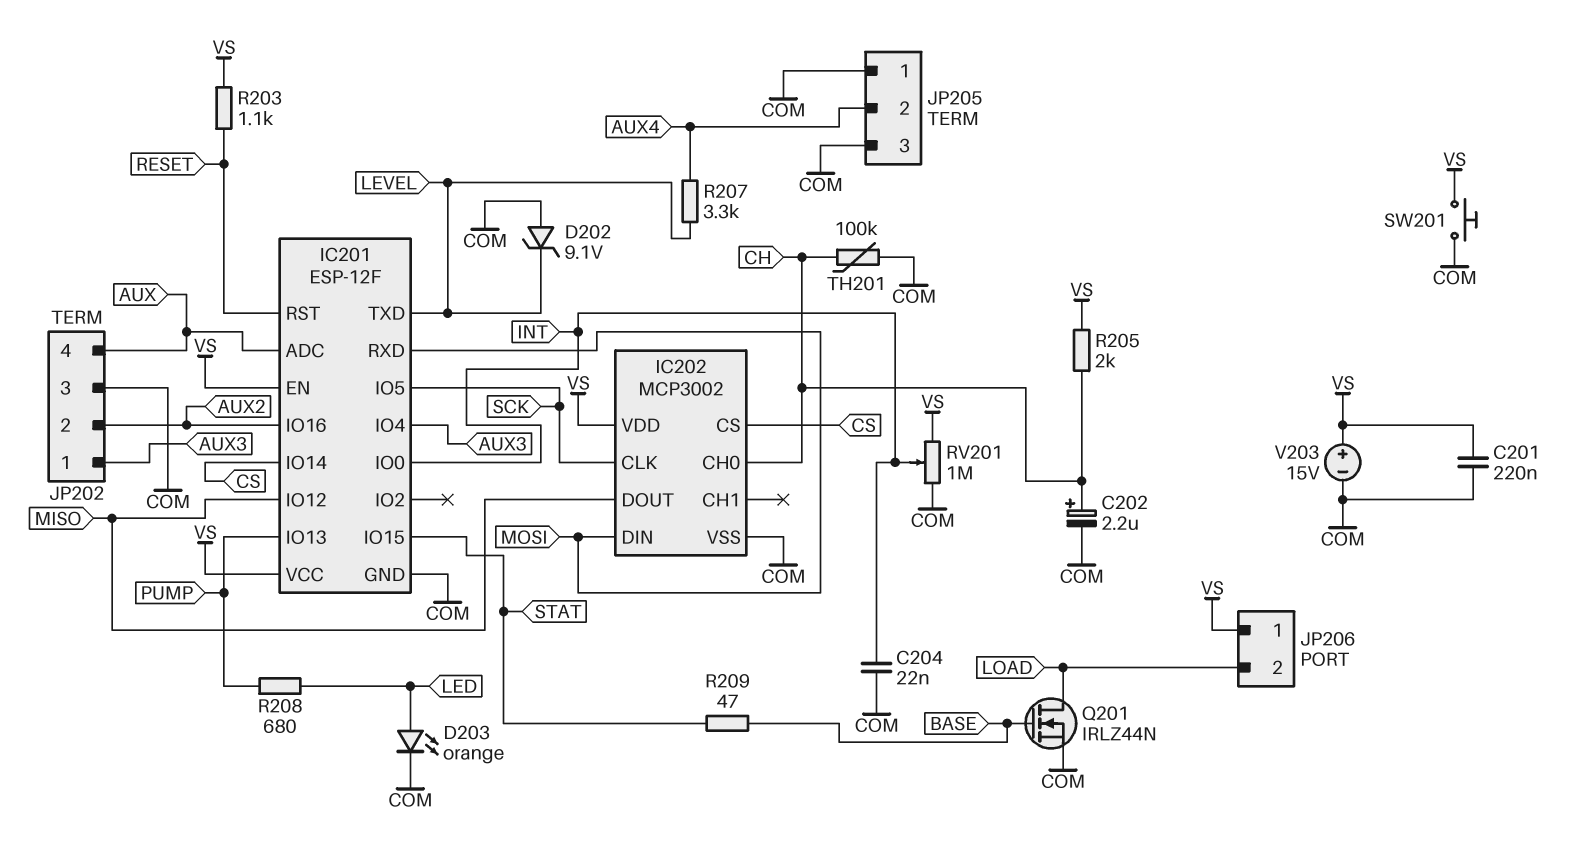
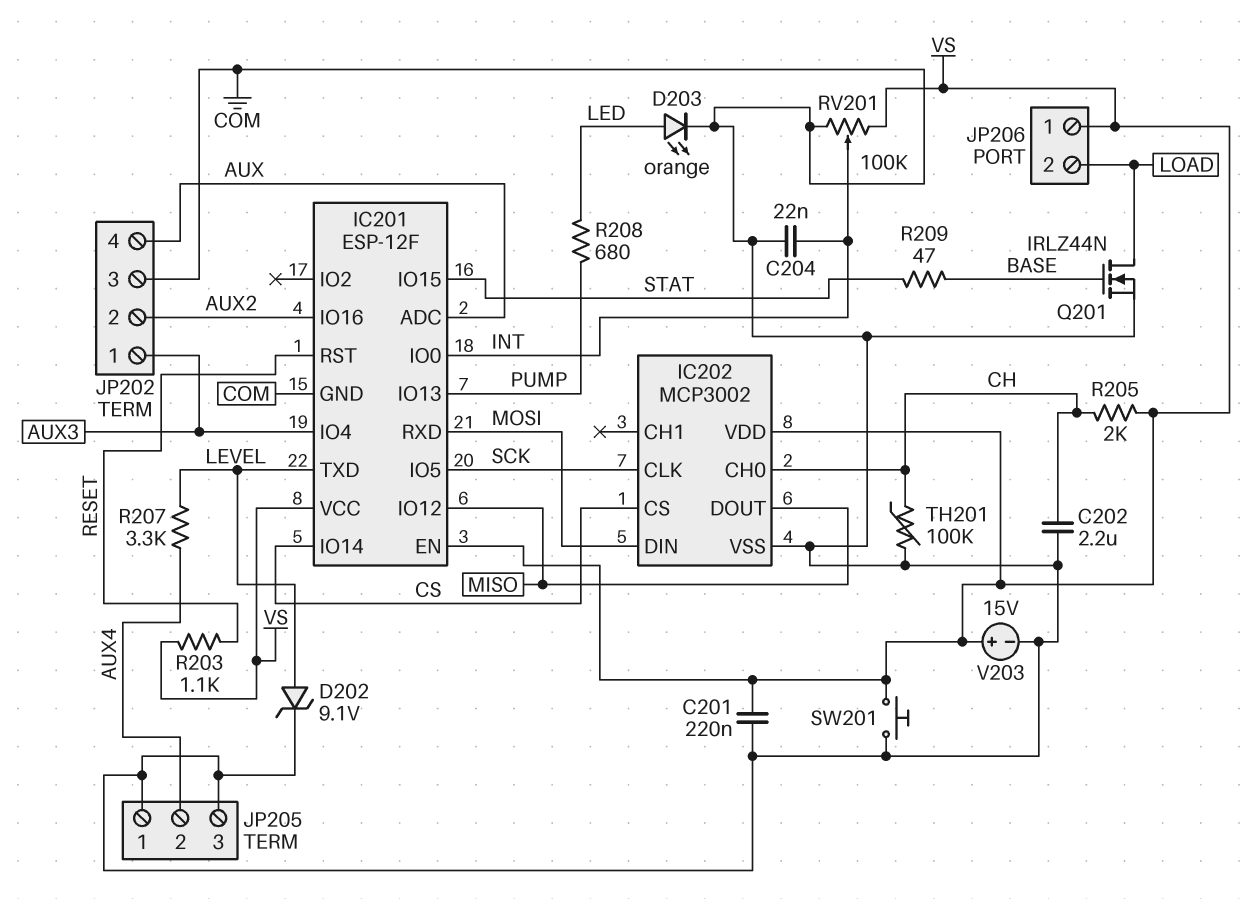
C202: 2.2uF (plus CH, minus COM) -> 2.2uF (CH, COM)
D202: zener 9.1V (A COM, K LEVEL) -> zener 9.1V (A LEVEL, K COM)
RV201: 1M (COM, VS, wiper INT) -> 100k (COM, VS, wiper INT)

